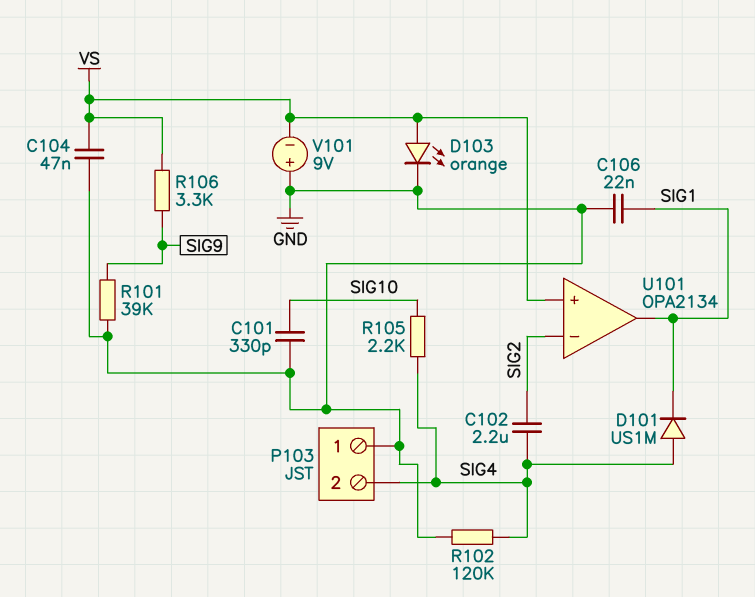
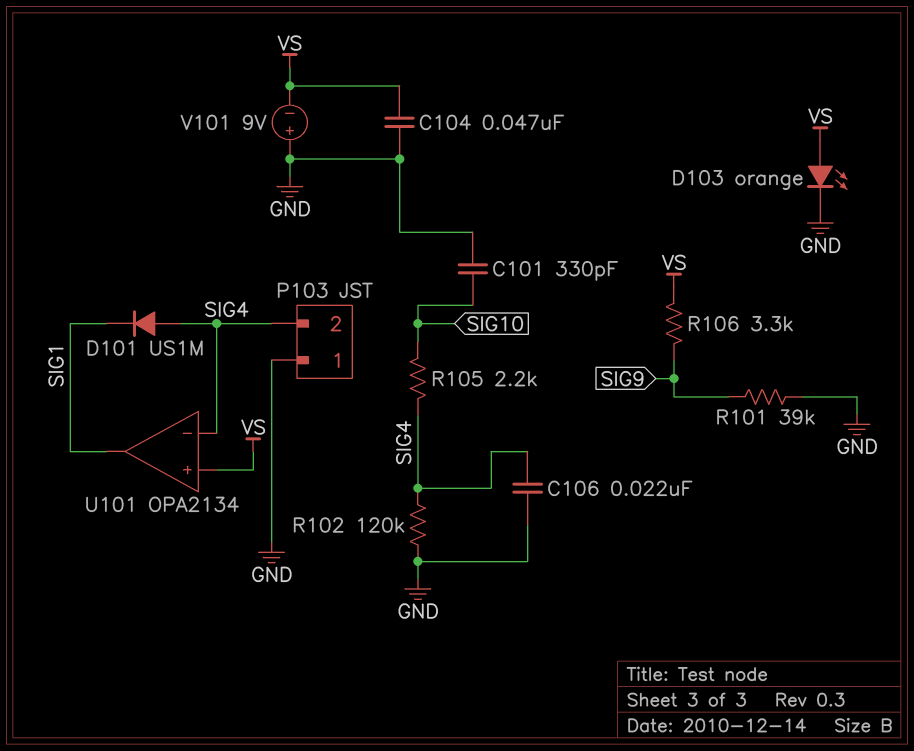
C102: 2.2uF (SIG2, SIG4) -> none
C106: 22nF (GND, SIG1) -> 22nF (GND, SIG4)
U101 pin in-: SIG2 -> SIG4

